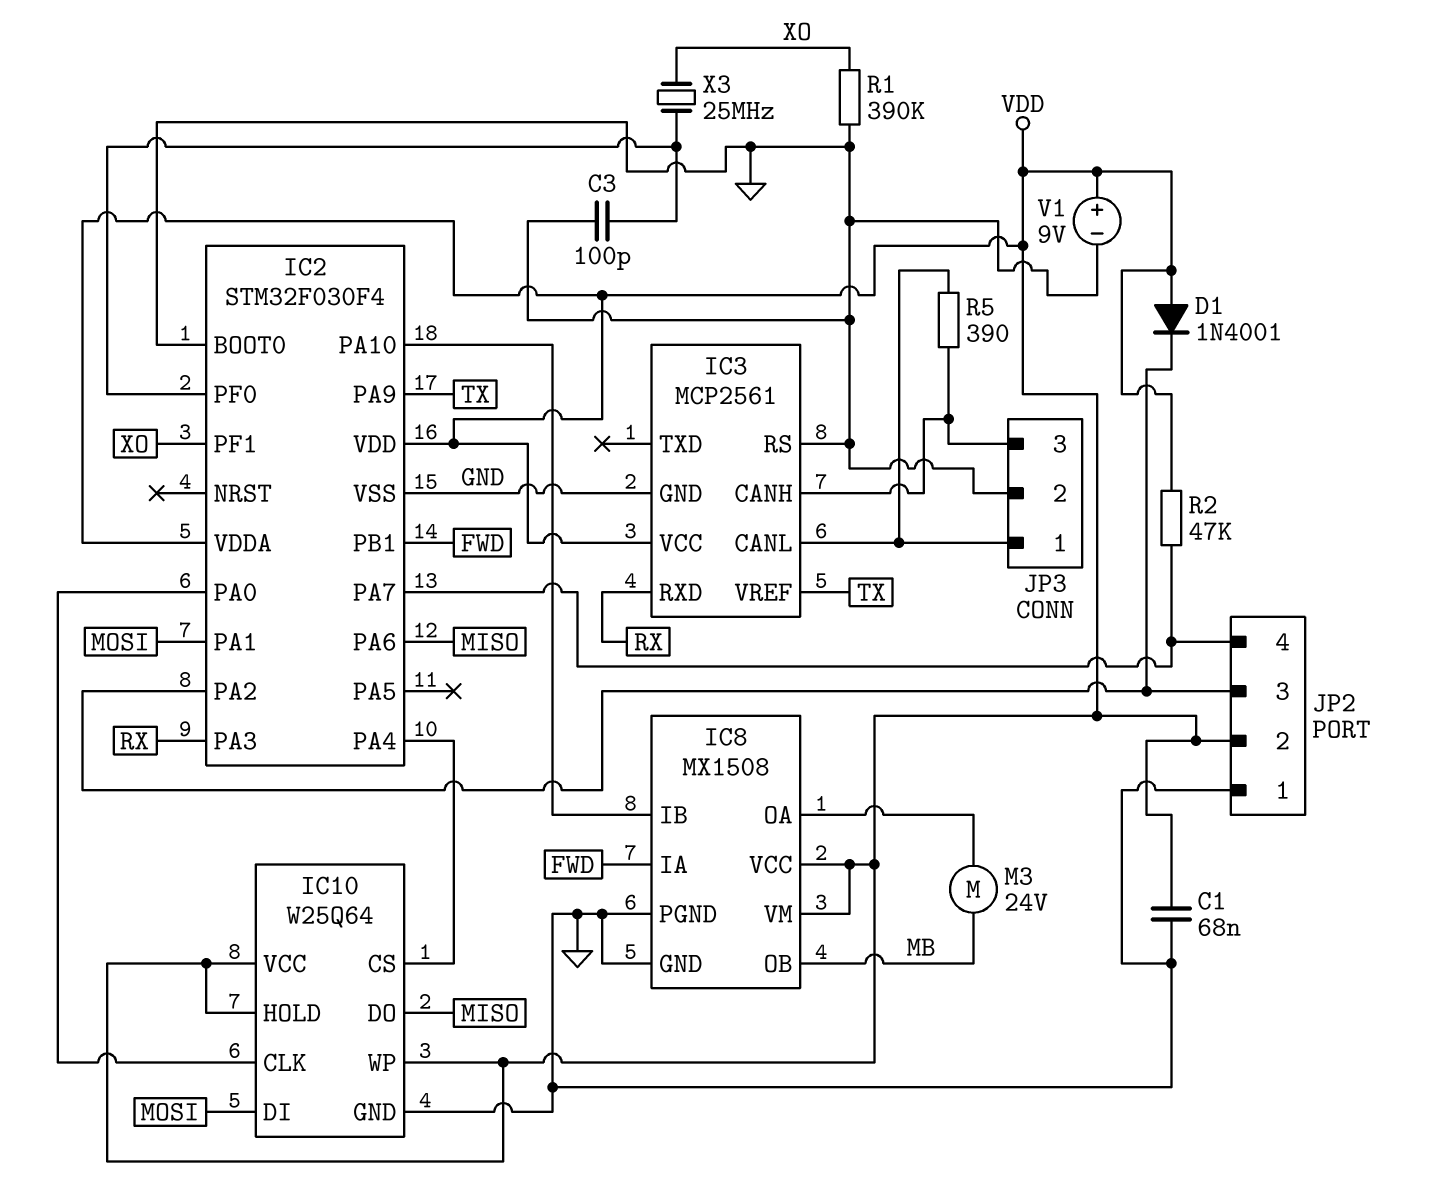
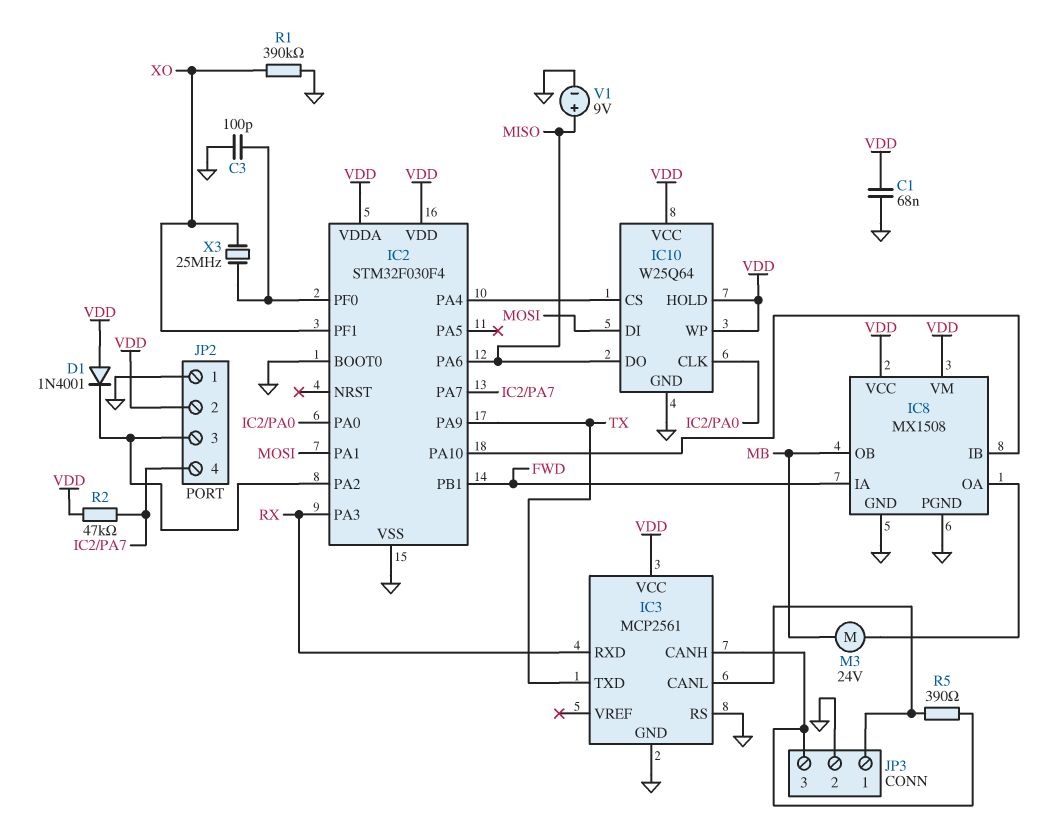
IC3 pin TXD: none -> TX
IC3 pin VREF: TX -> none
V1: 9V (plus VDD, minus GND) -> 9V (plus MISO, minus GND)

